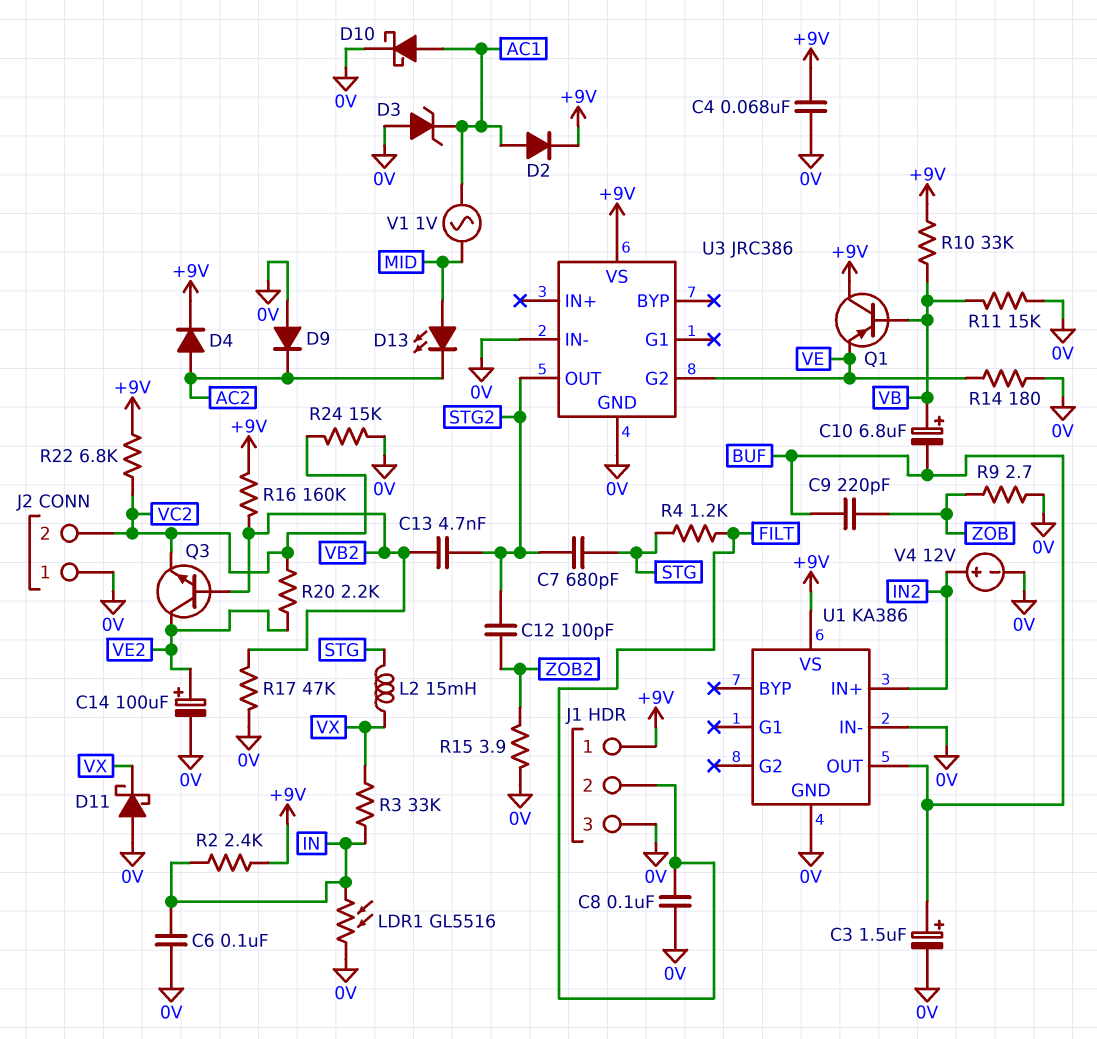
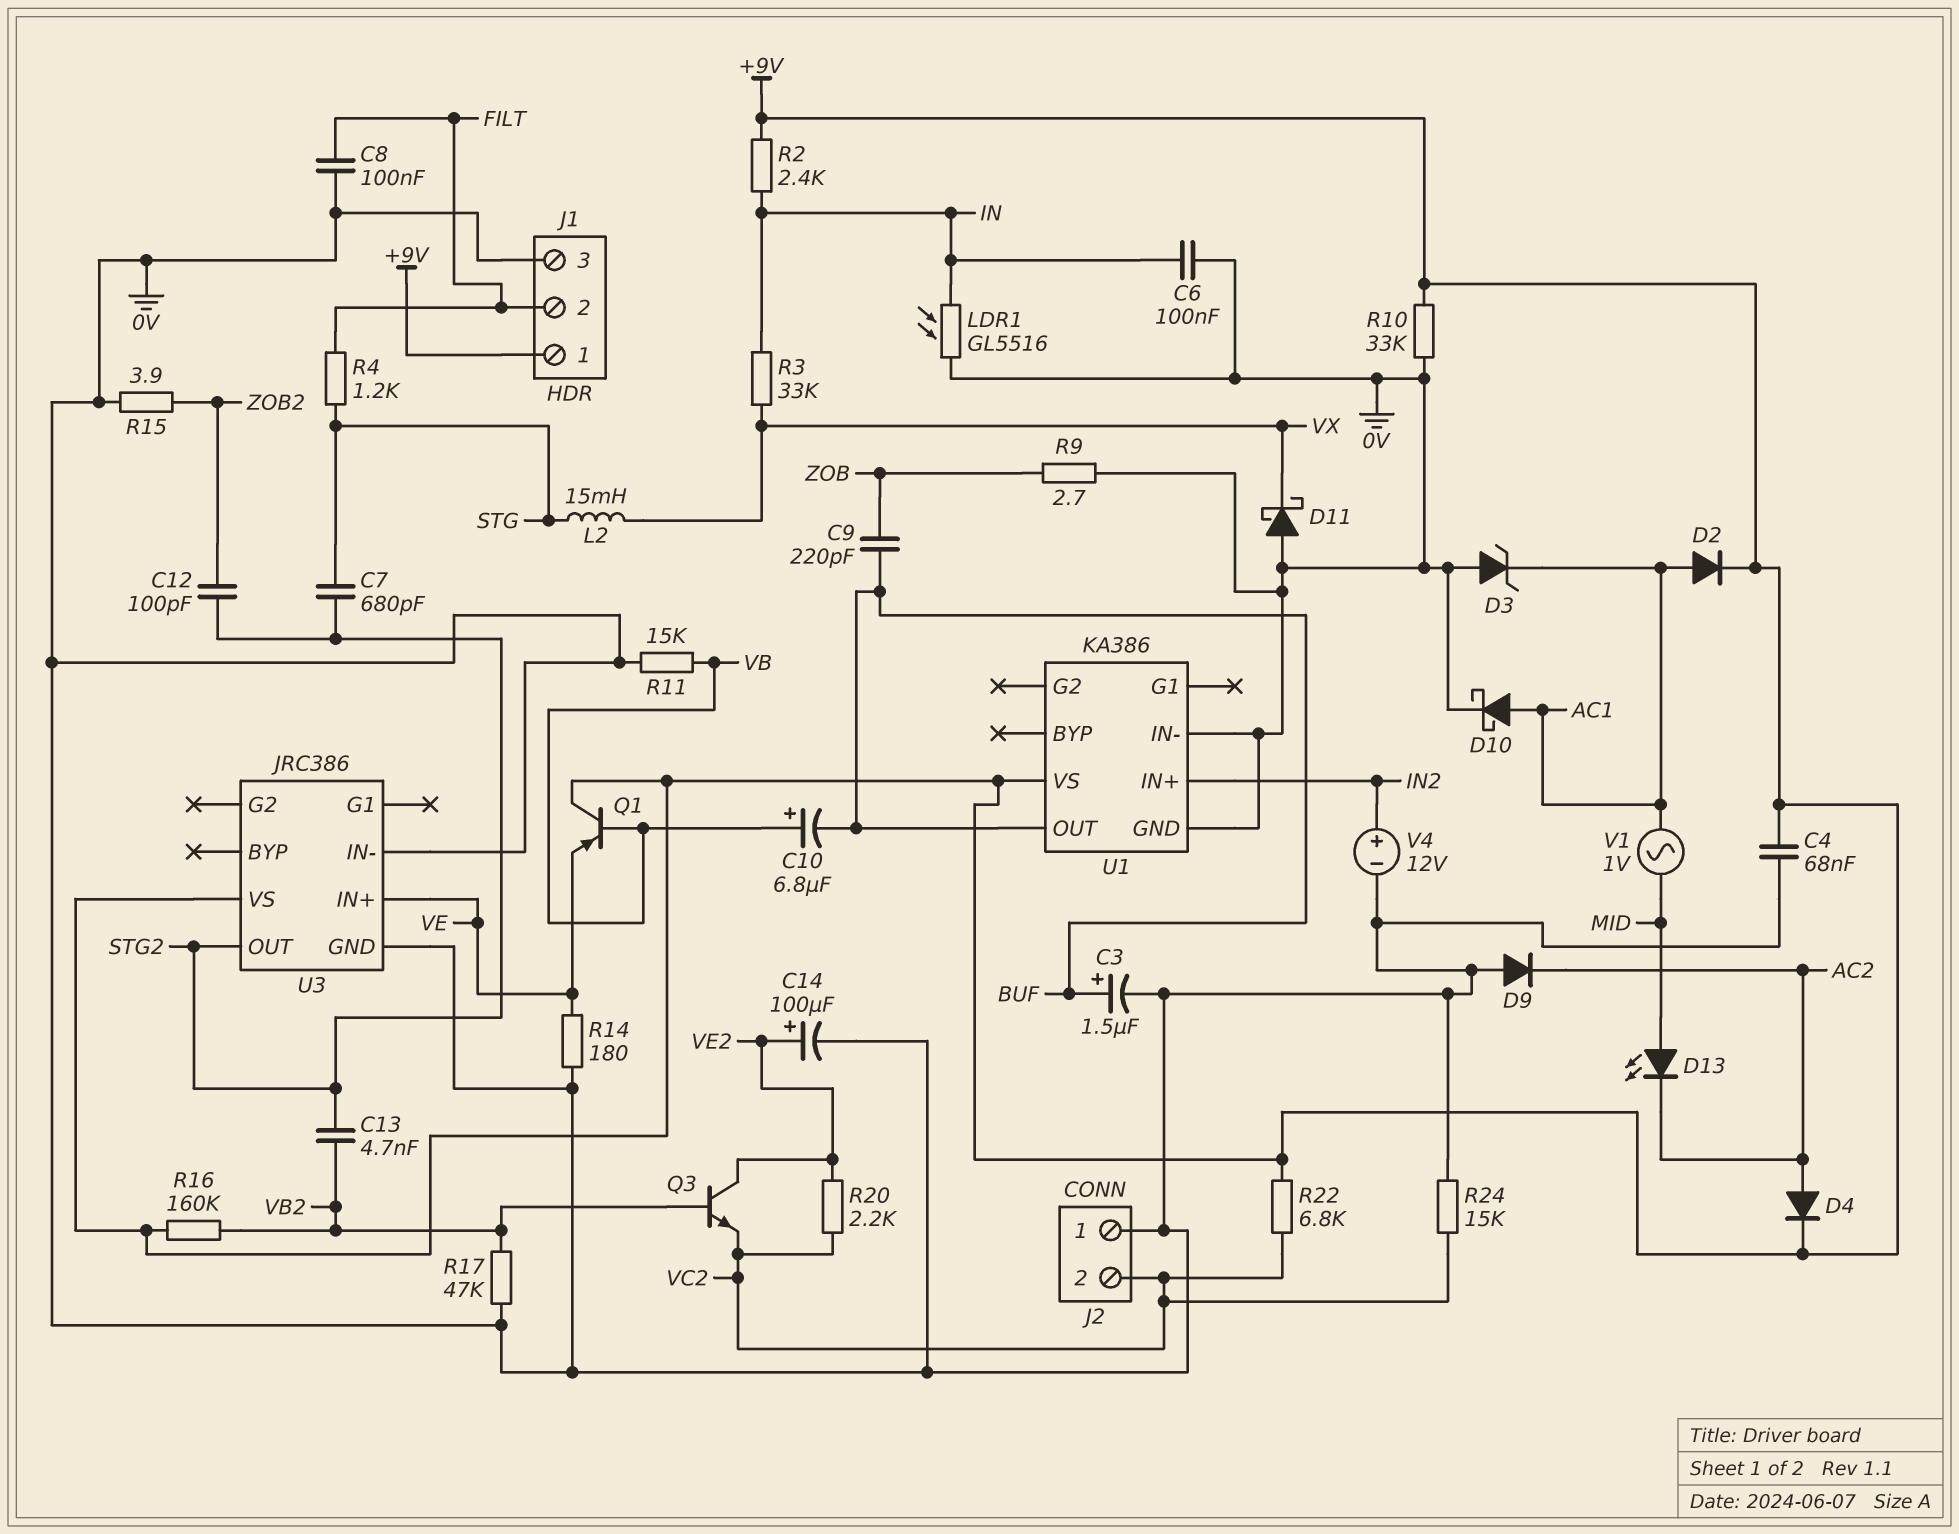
R10: 33k (+9V, VB) -> 33k (+9V, 0V)
U3 pin G2: VE -> none
U3 pin IN+: none -> VE

